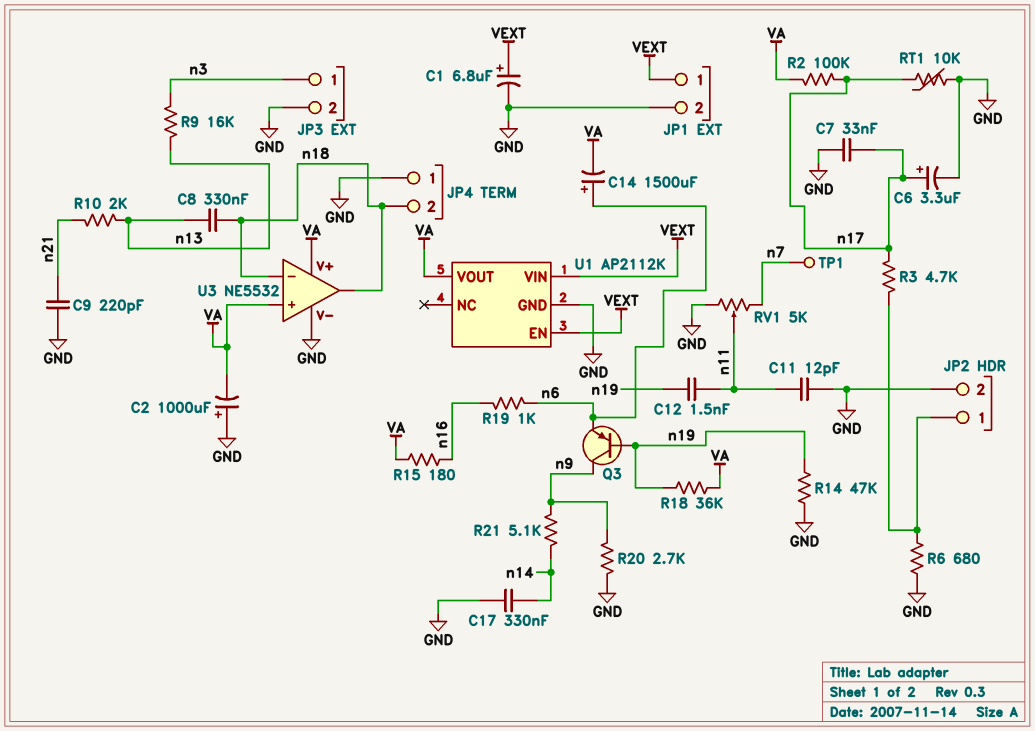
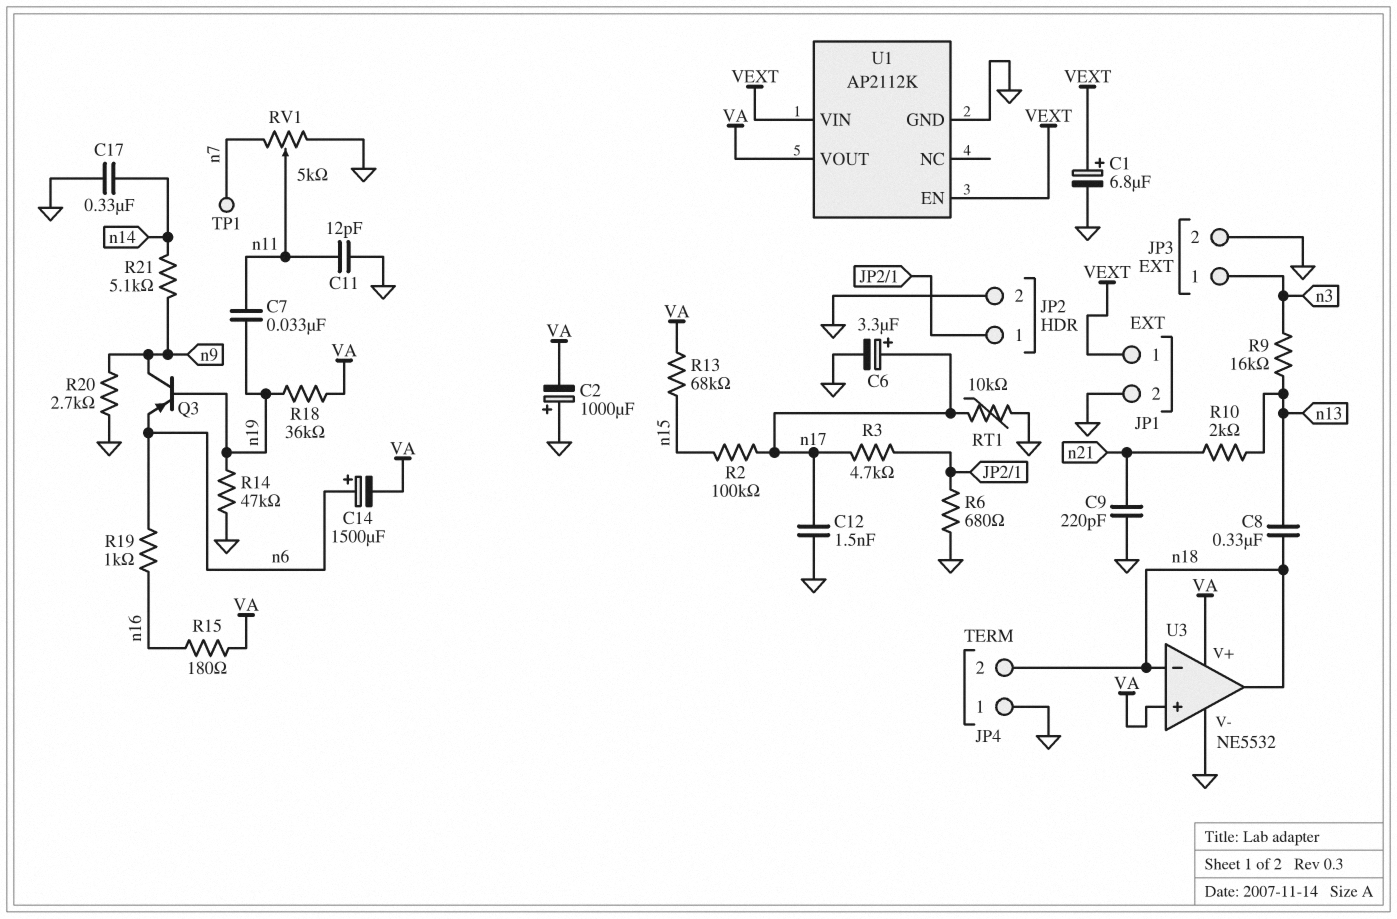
C7: 33nF (GND, n17) -> 33nF (n11, n19)
C12: 1.5nF (n11, n19) -> 1.5nF (GND, n17)
R2: 100k (VA, n17) -> 100k (n15, n17)
R13: none -> 68k (VA, n15)

